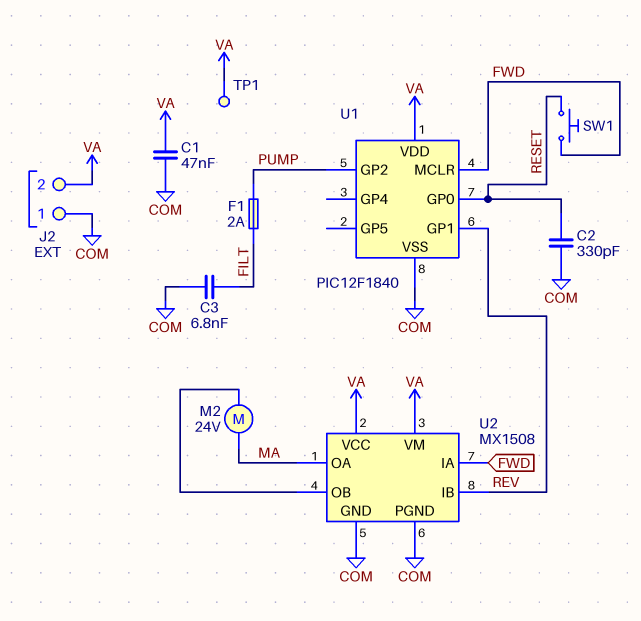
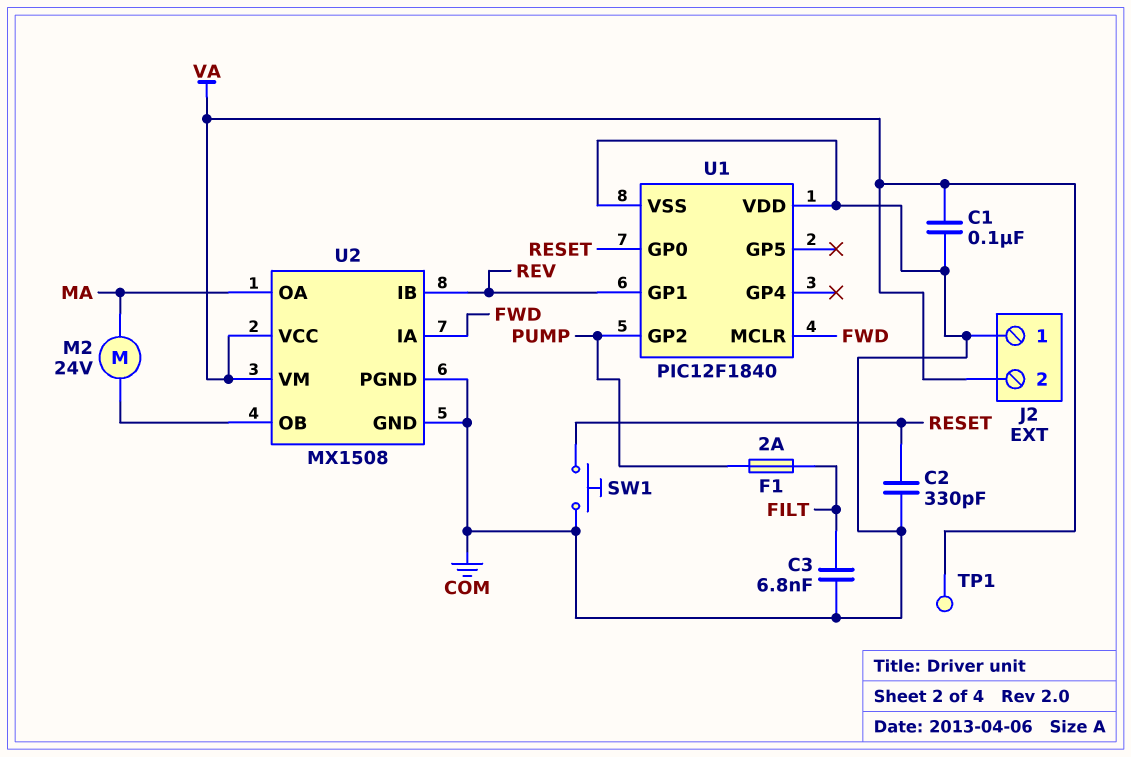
C1: 47nF (COM, VA) -> 100nF (COM, VA)
SW1: button (FWD, RESET) -> button (COM, RESET)
U1 pin VDD: VA -> COM

